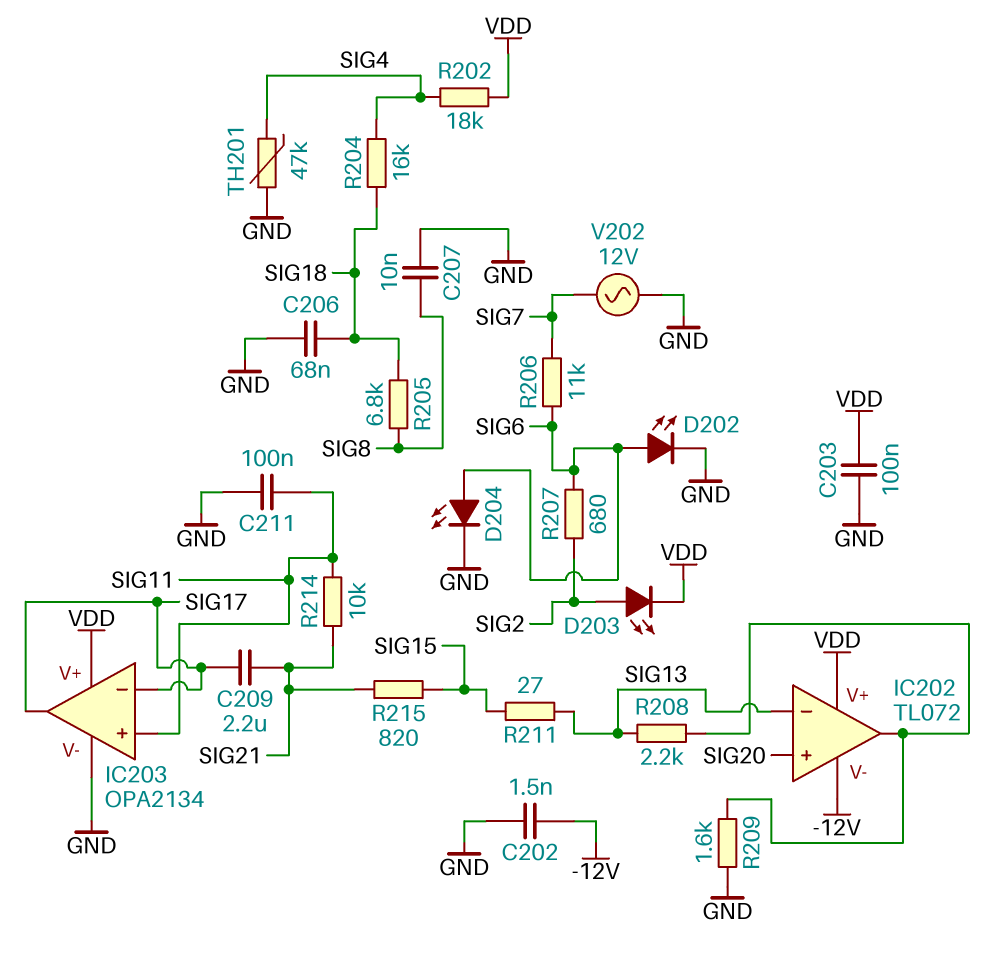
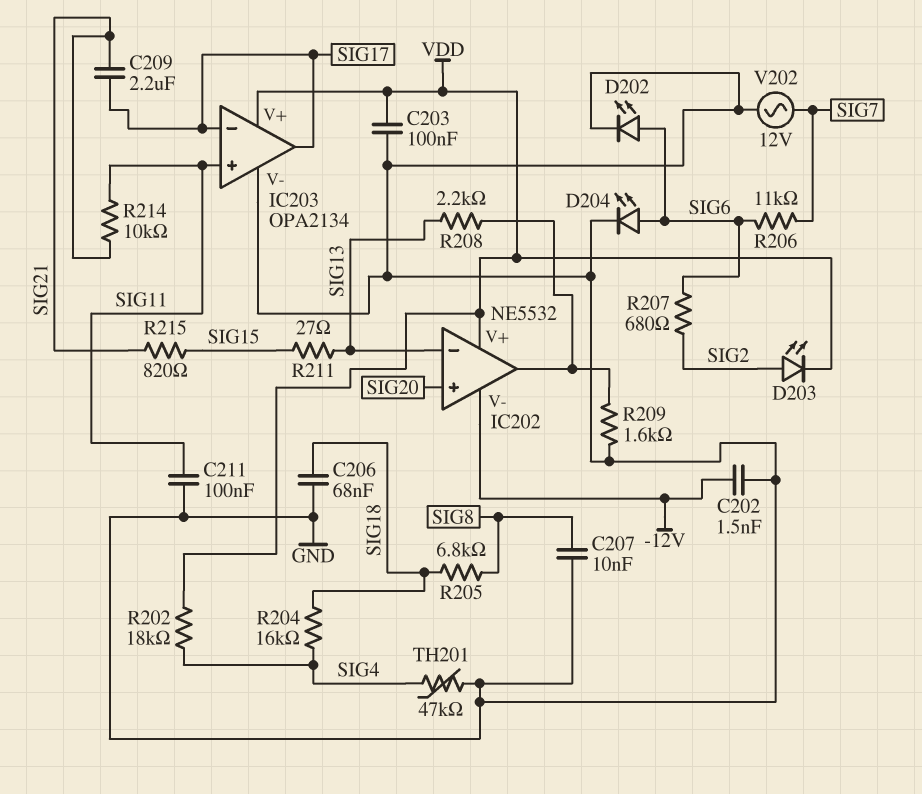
IC202: TL072 -> NE5532

